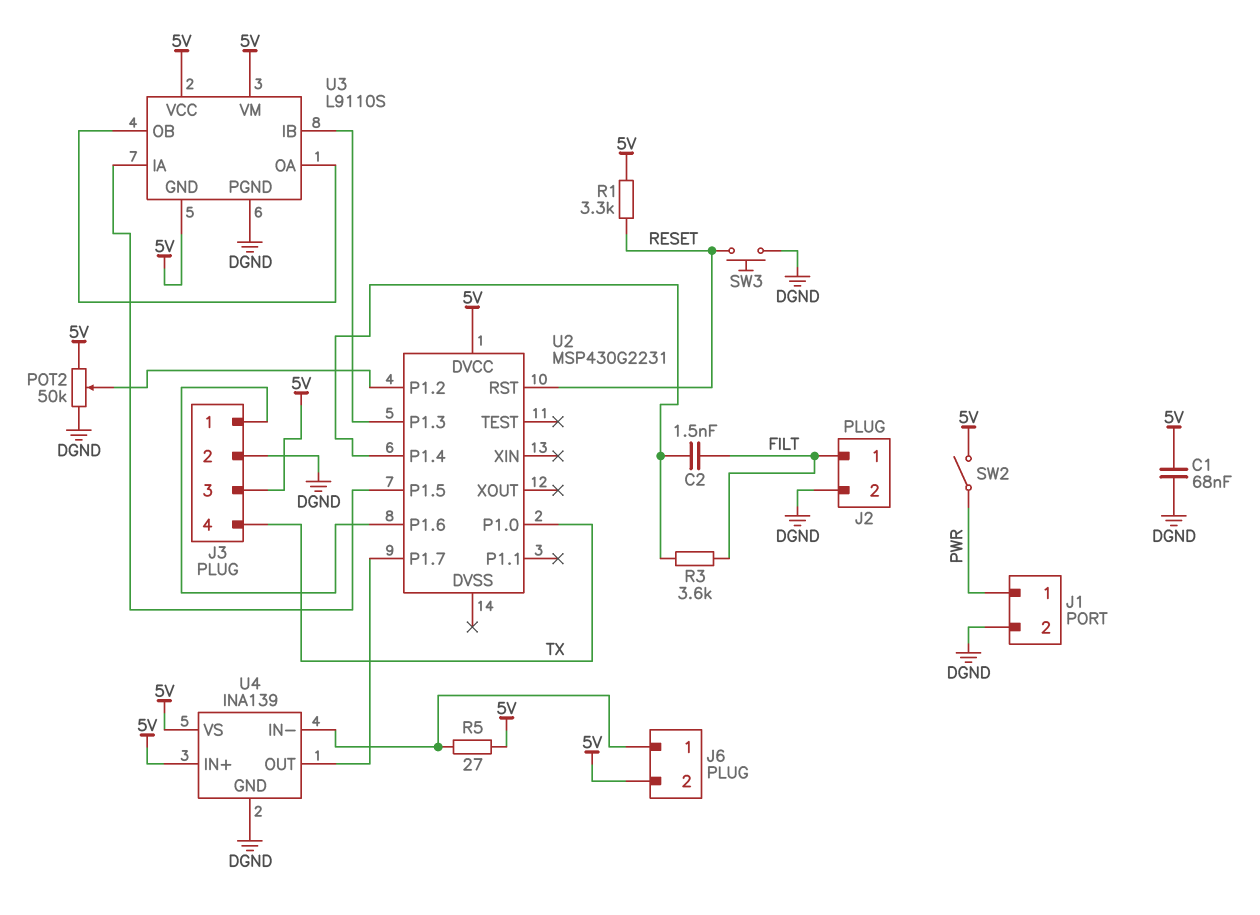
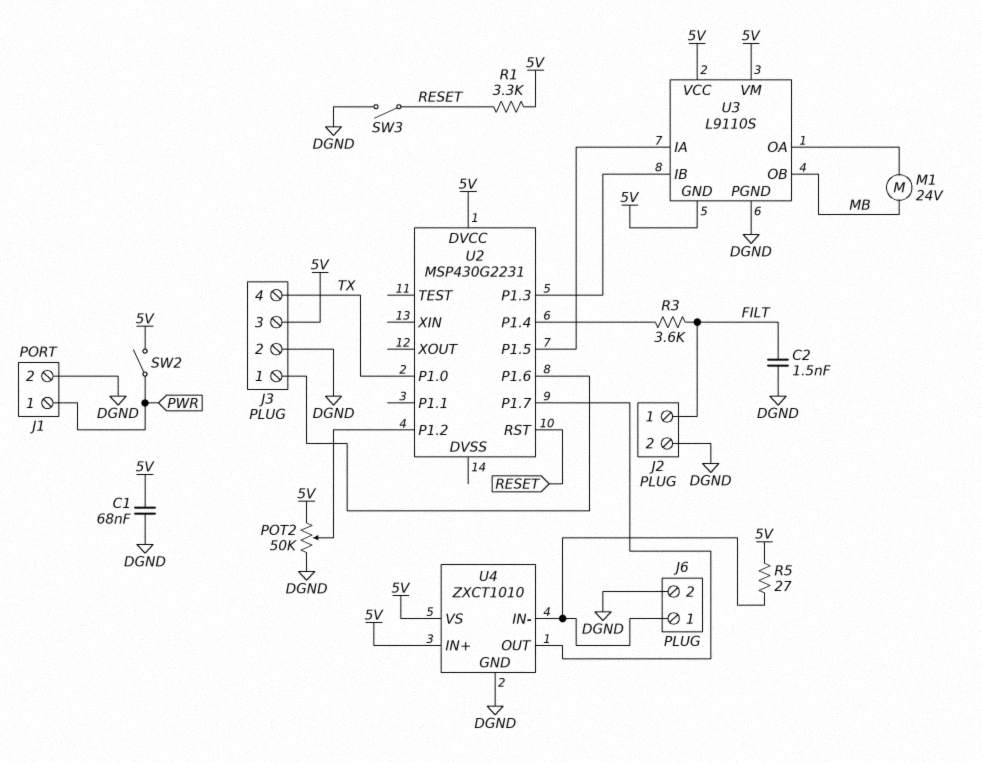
C2: 1.5nF (FILT, U2/P1.4) -> 1.5nF (DGND, FILT)
J6 pin 2: 5V -> DGND
M1: none -> motor 24V (MB, U3/OA)
SW3: button (DGND, RESET) -> switch (DGND, RESET)
U3 pin OB: U3/OA -> MB
U4: INA139 -> ZXCT1010

